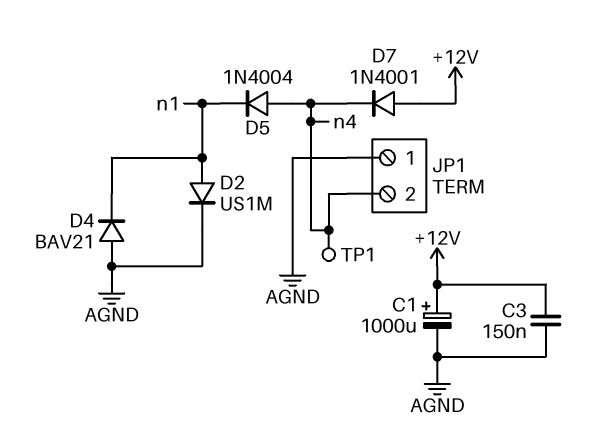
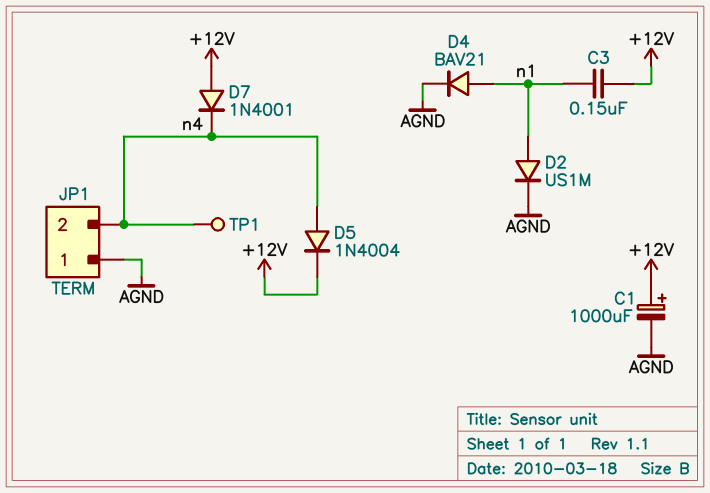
C3: 150nF (+12V, AGND) -> 150nF (+12V, n1)
D4: diode BAV21 (A AGND, K n1) -> diode BAV21 (A n1, K AGND)
D5: diode 1N4004 (A n4, K n1) -> diode 1N4004 (A n4, K +12V)

